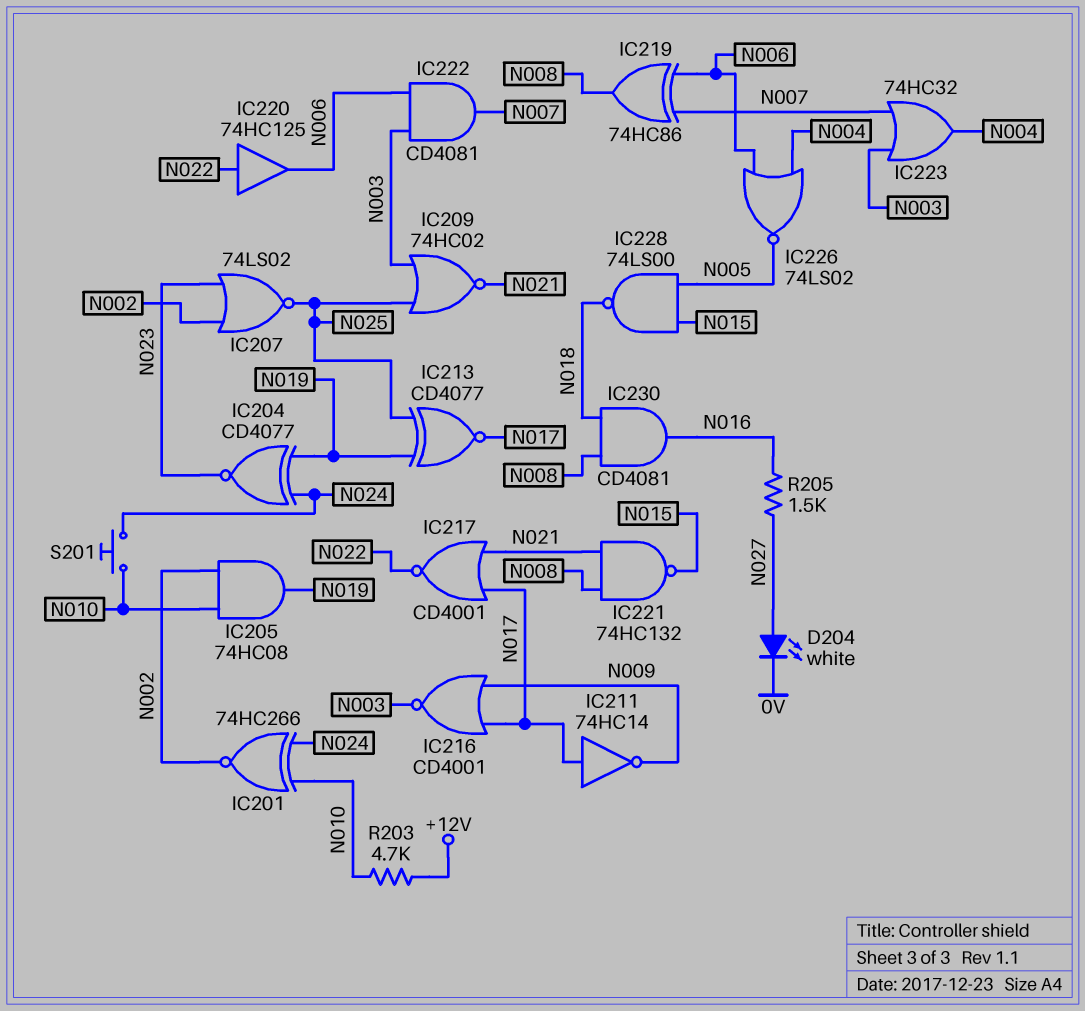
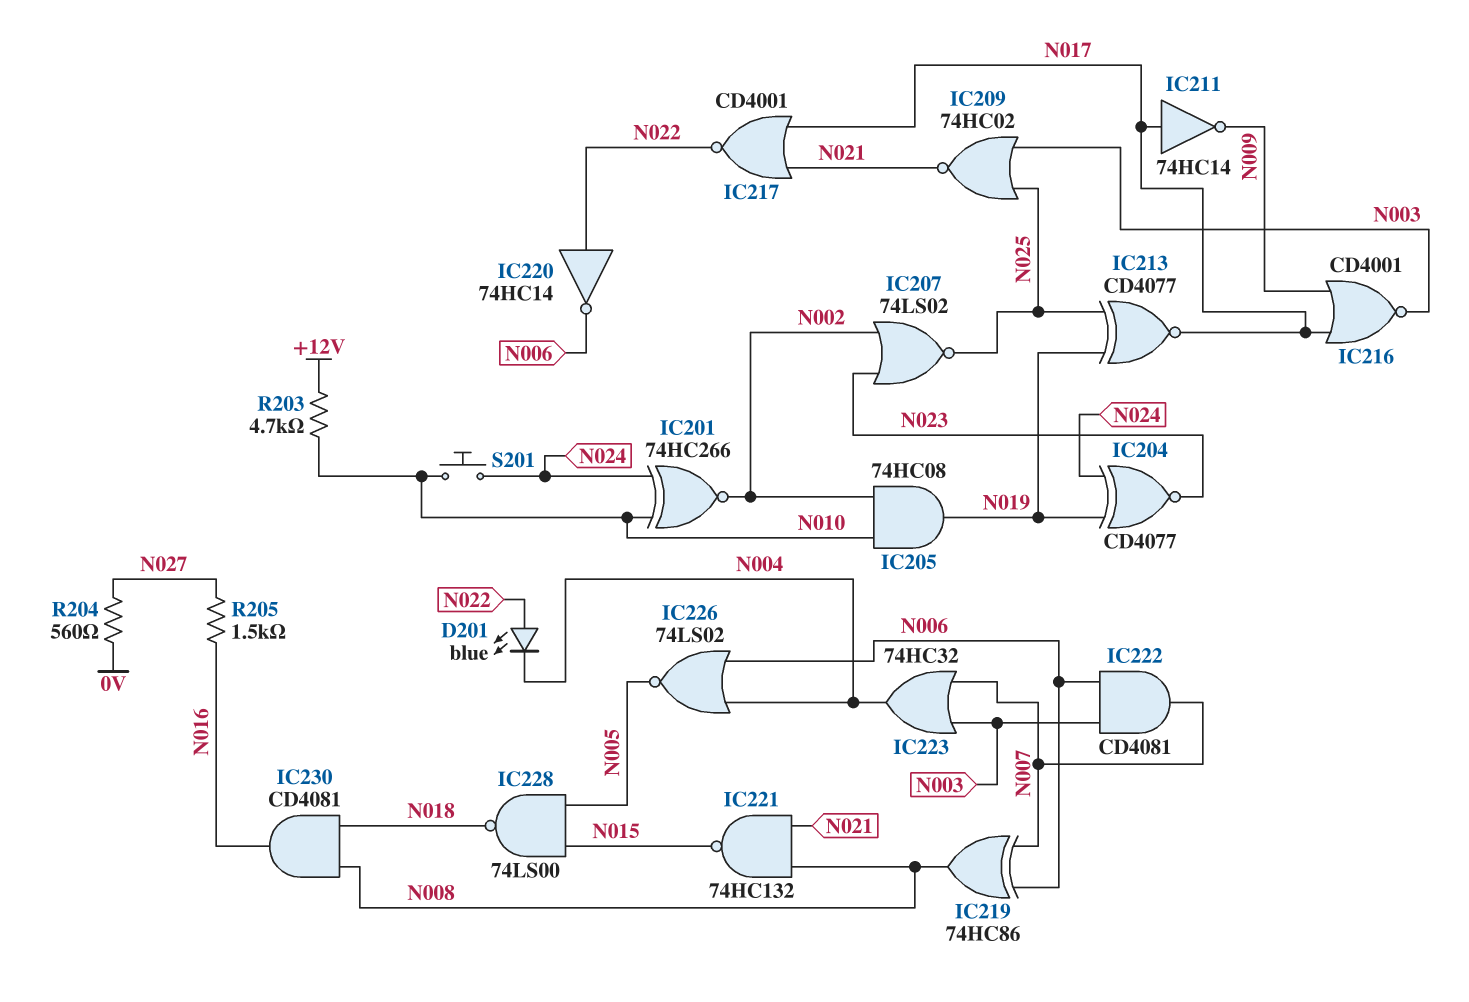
D201: none -> LED blue (A N022, K N004)
D204: LED white (A N027, K 0V) -> none
IC220: buffer 74HC125 (in N022, out N006) -> NOT 74HC14 (in N022, out N006)
R204: none -> 560 (0V, N027)

